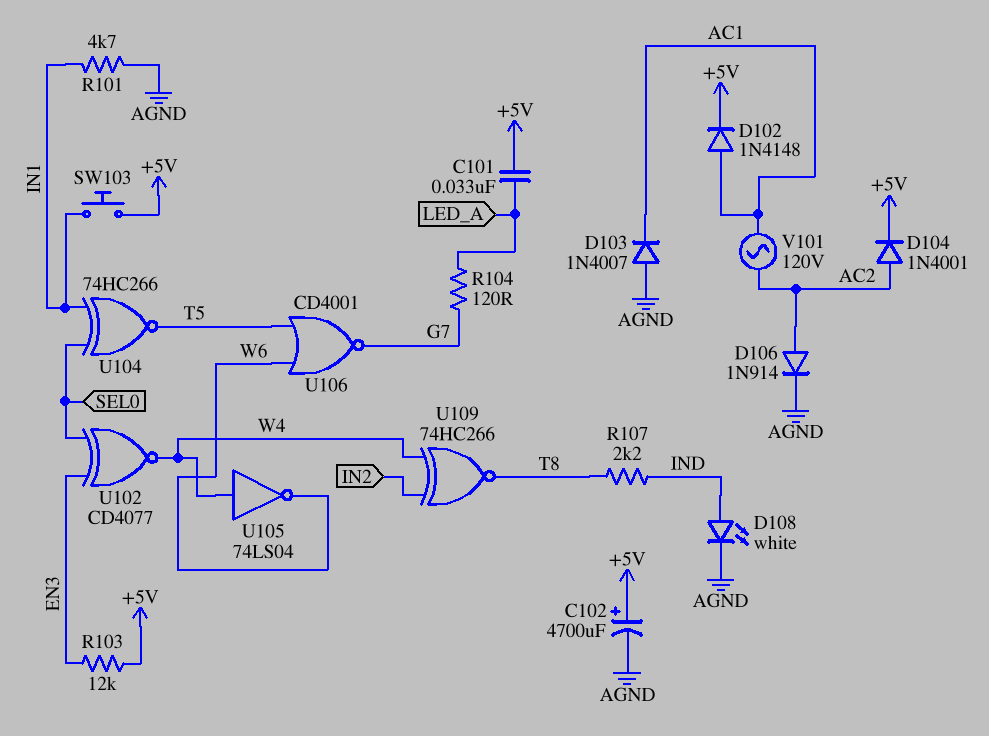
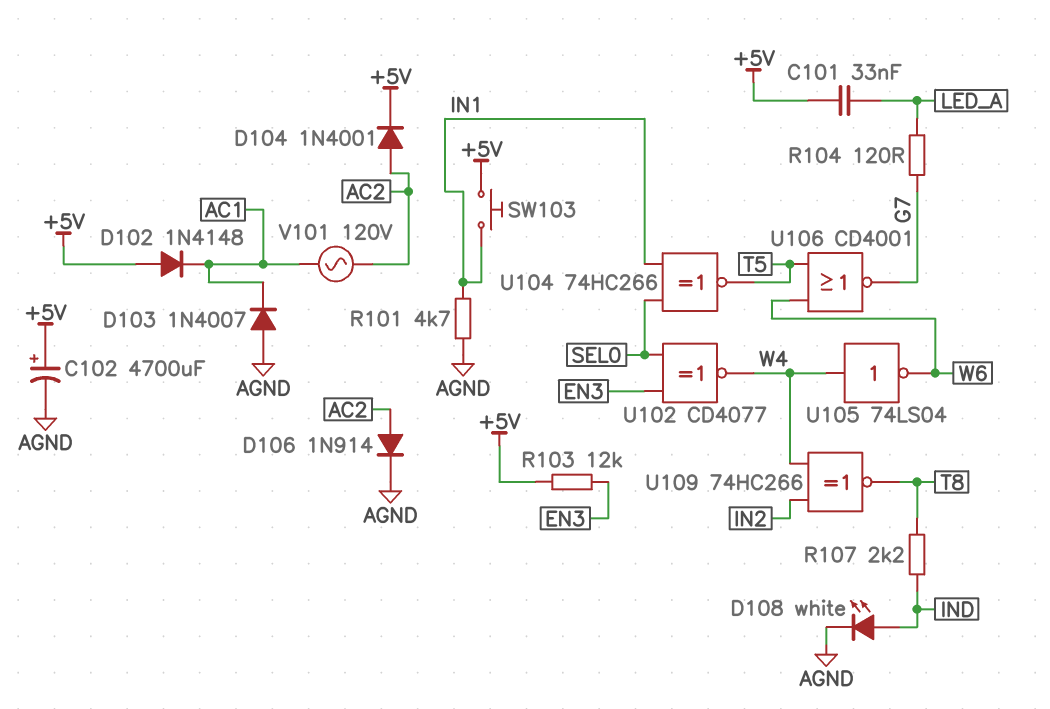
D102: diode 1N4148 (A AC1, K +5V) -> diode 1N4148 (A +5V, K AC1)

